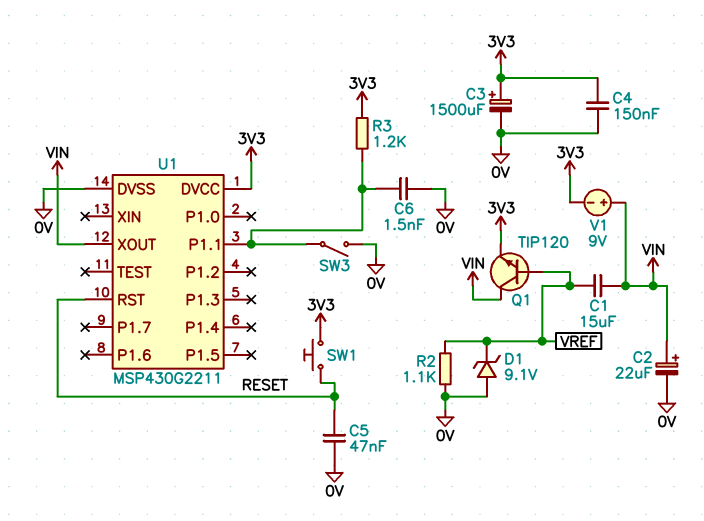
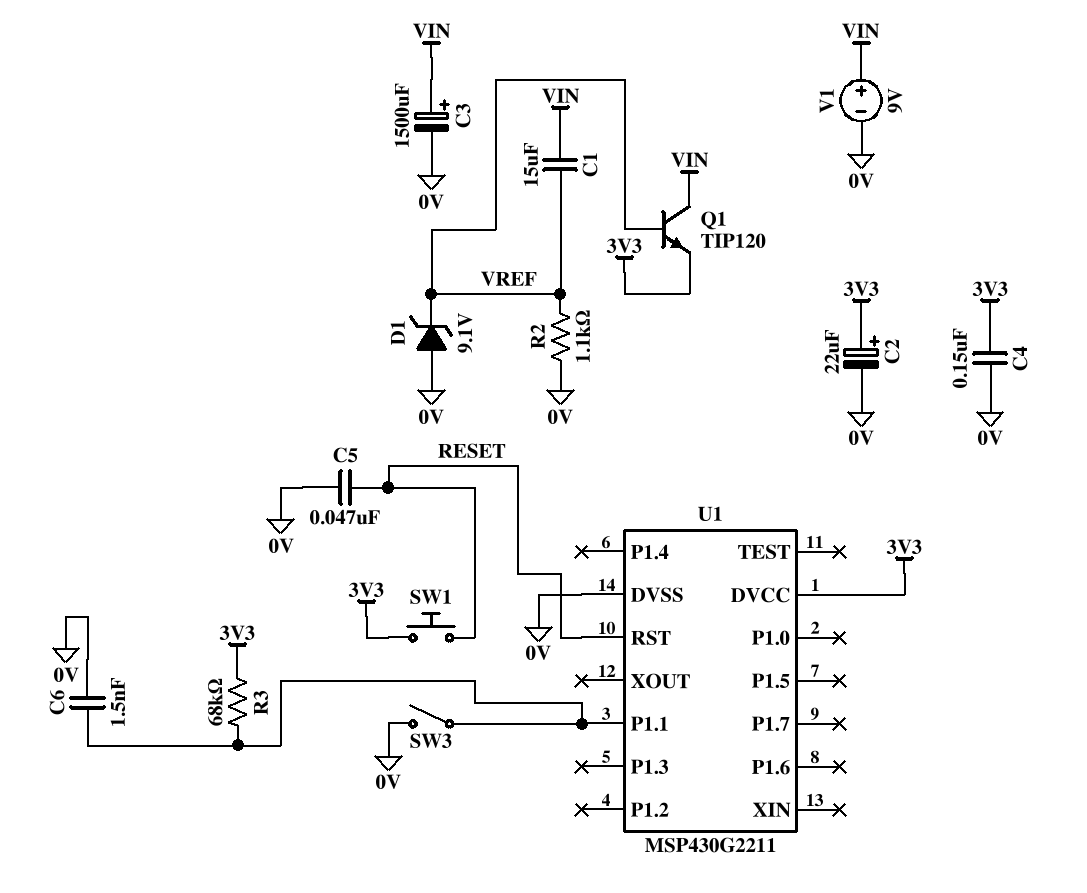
C2: 22uF (plus VIN, minus 0V) -> 22uF (plus 3V3, minus 0V)
C3: 1500uF (plus 3V3, minus 0V) -> 1500uF (plus VIN, minus 0V)
R3: 1.2k (3V3, U1/P1.1) -> 68k (3V3, U1/P1.1)
U1 pin XOUT: VIN -> none
V1: 9V (plus VIN, minus 3V3) -> 9V (plus VIN, minus 0V)

